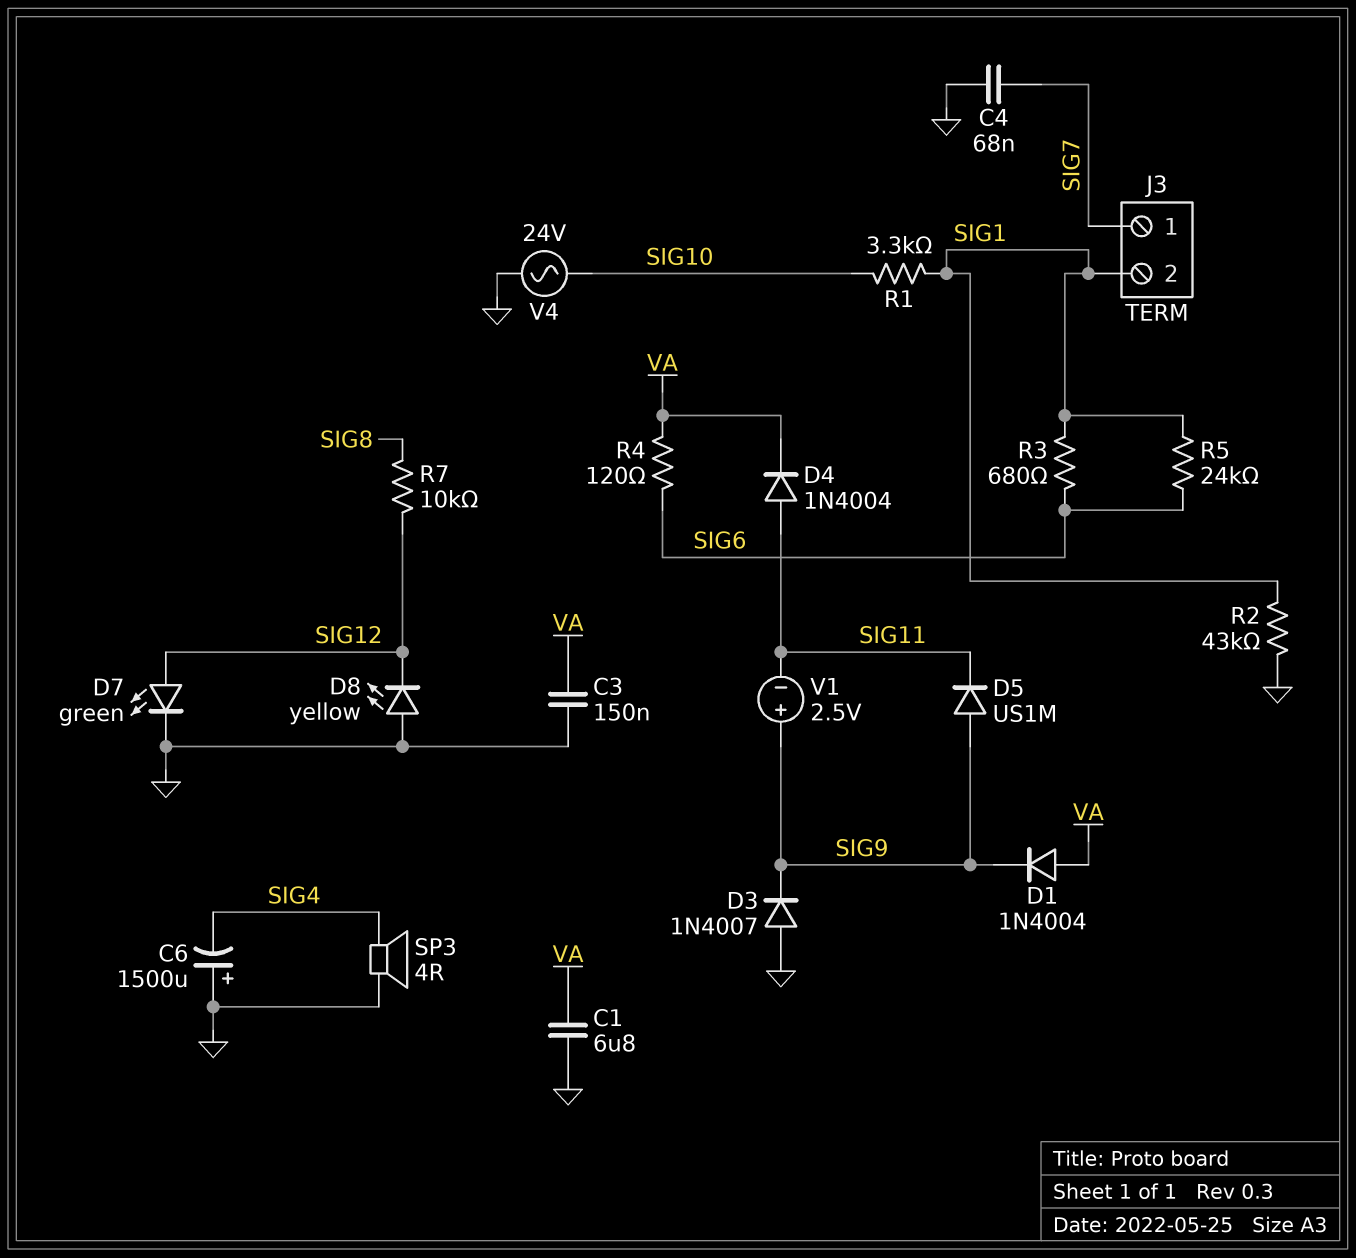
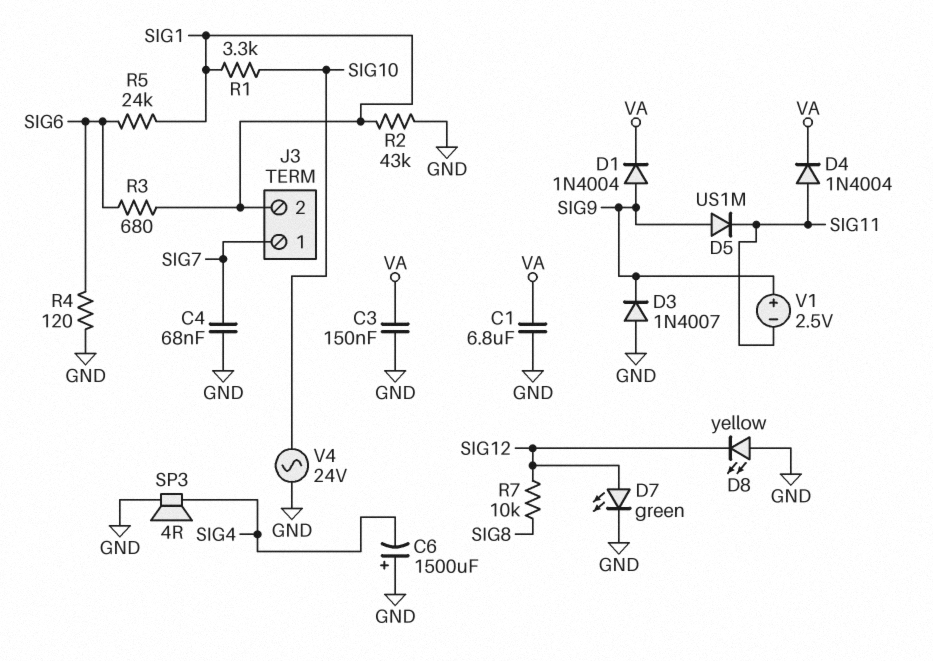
D1: diode 1N4004 (A VA, K SIG9) -> diode 1N4004 (A SIG9, K VA)
R4: 120 (SIG6, VA) -> 120 (GND, SIG6)

